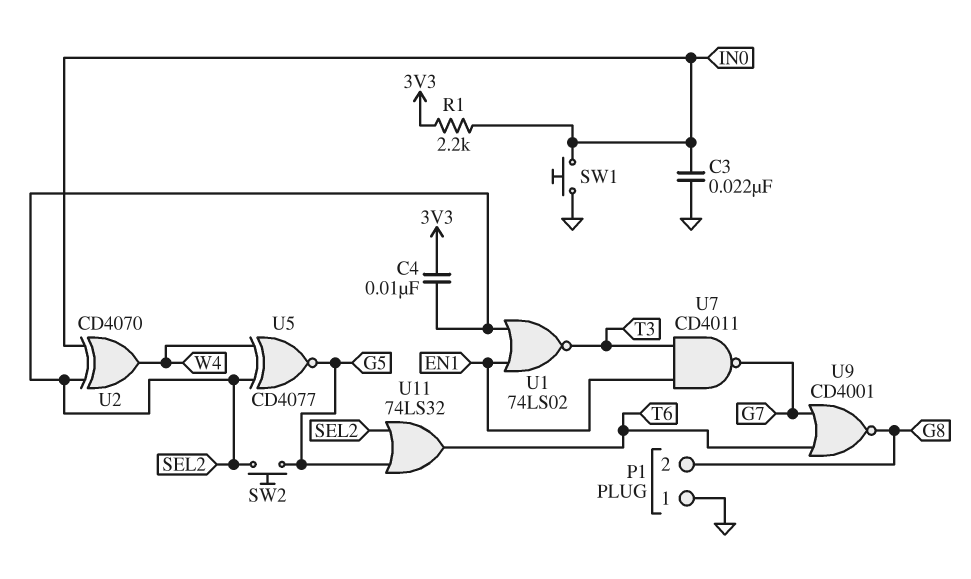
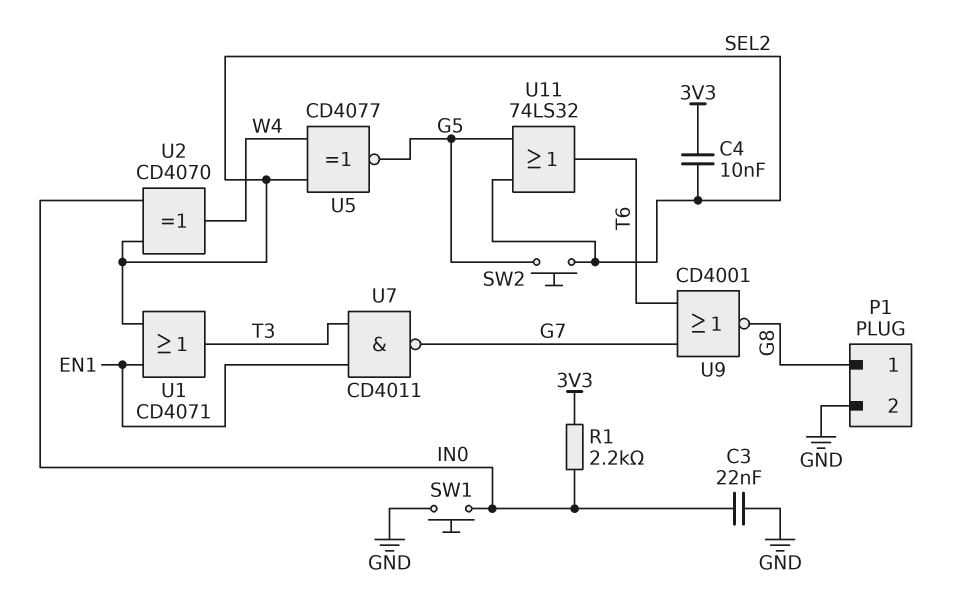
P1 pin 1: GND -> G8
P1 pin 2: G8 -> GND
U1: NOR 74LS02 (in EN1, in SEL2, out T3) -> OR CD4071 (in EN1, in SEL2, out T3)

